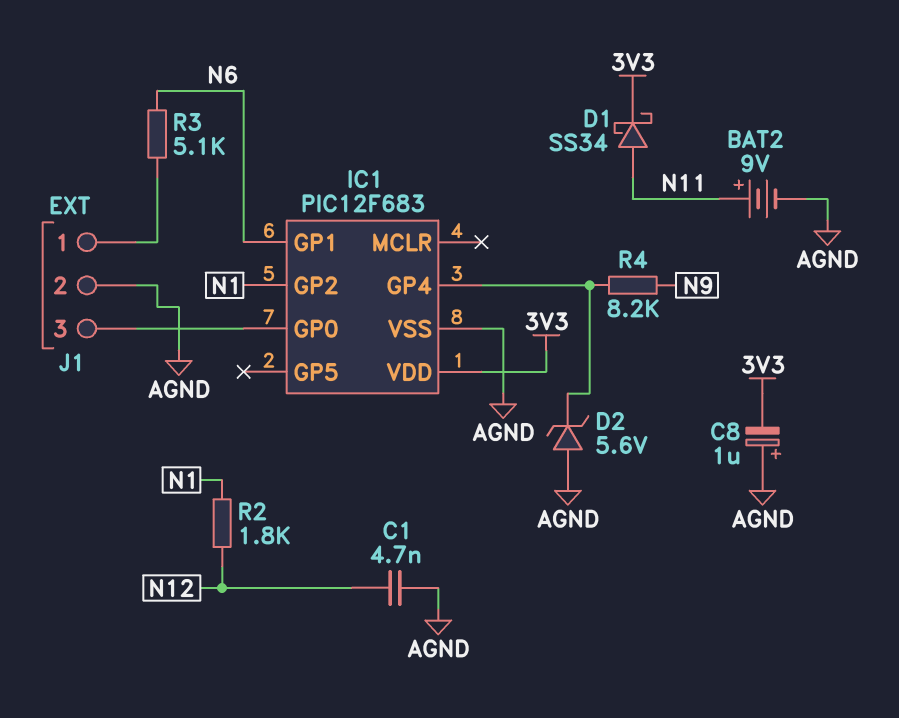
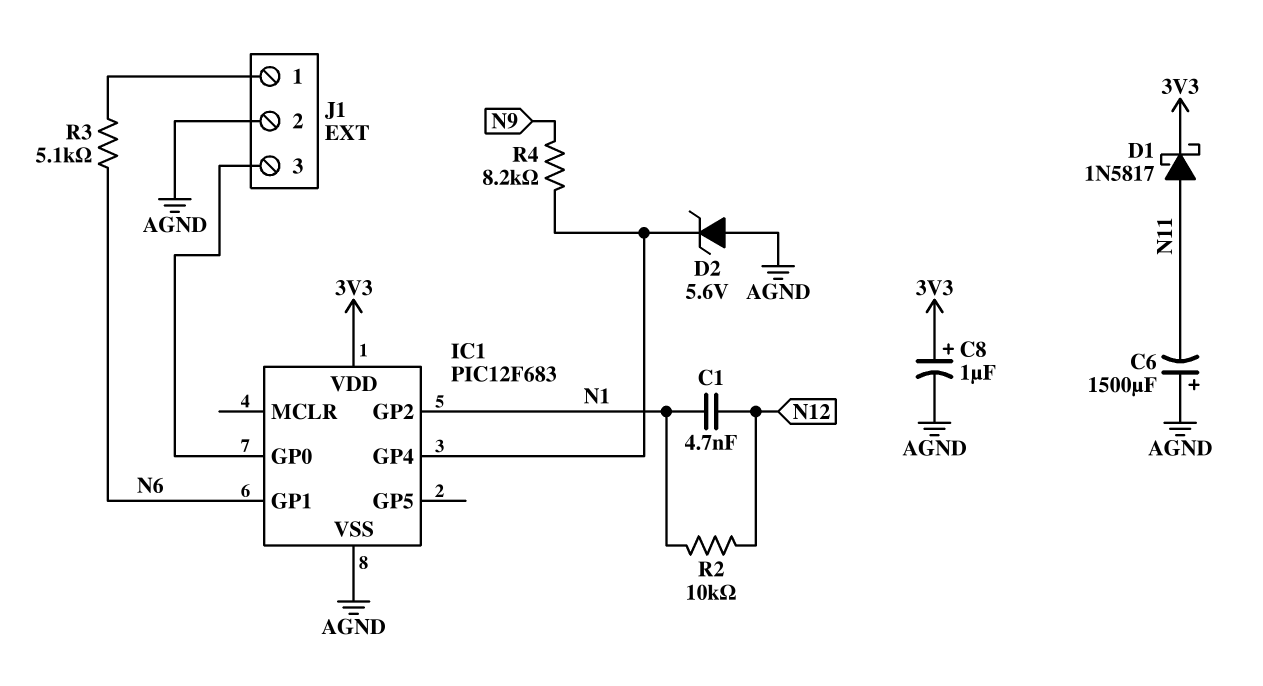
BAT2: 9V (plus N11, minus AGND) -> none
C1: 4.7nF (AGND, N12) -> 4.7nF (N1, N12)
C6: none -> 1500uF (plus AGND, minus N11)
C8: 1uF (plus AGND, minus 3V3) -> 1uF (plus 3V3, minus AGND)
D1: schottky SS34 (A N11, K 3V3) -> schottky 1N5817 (A N11, K 3V3)
R2: 1.8k (N1, N12) -> 10k (N1, N12)

